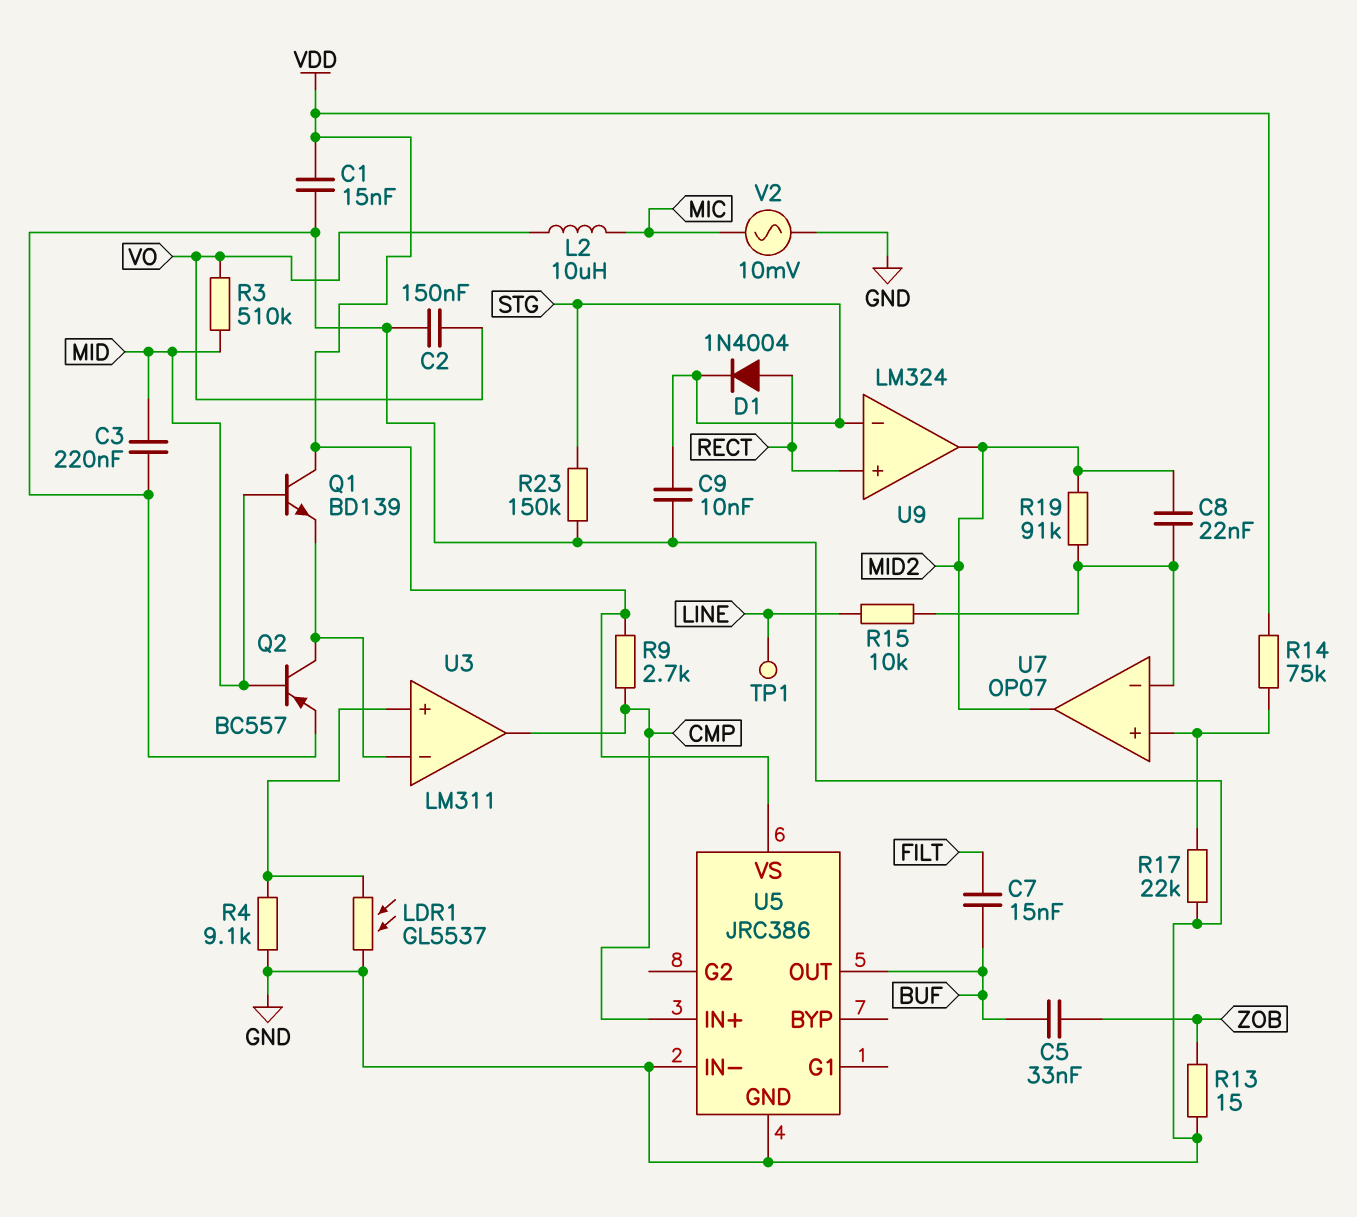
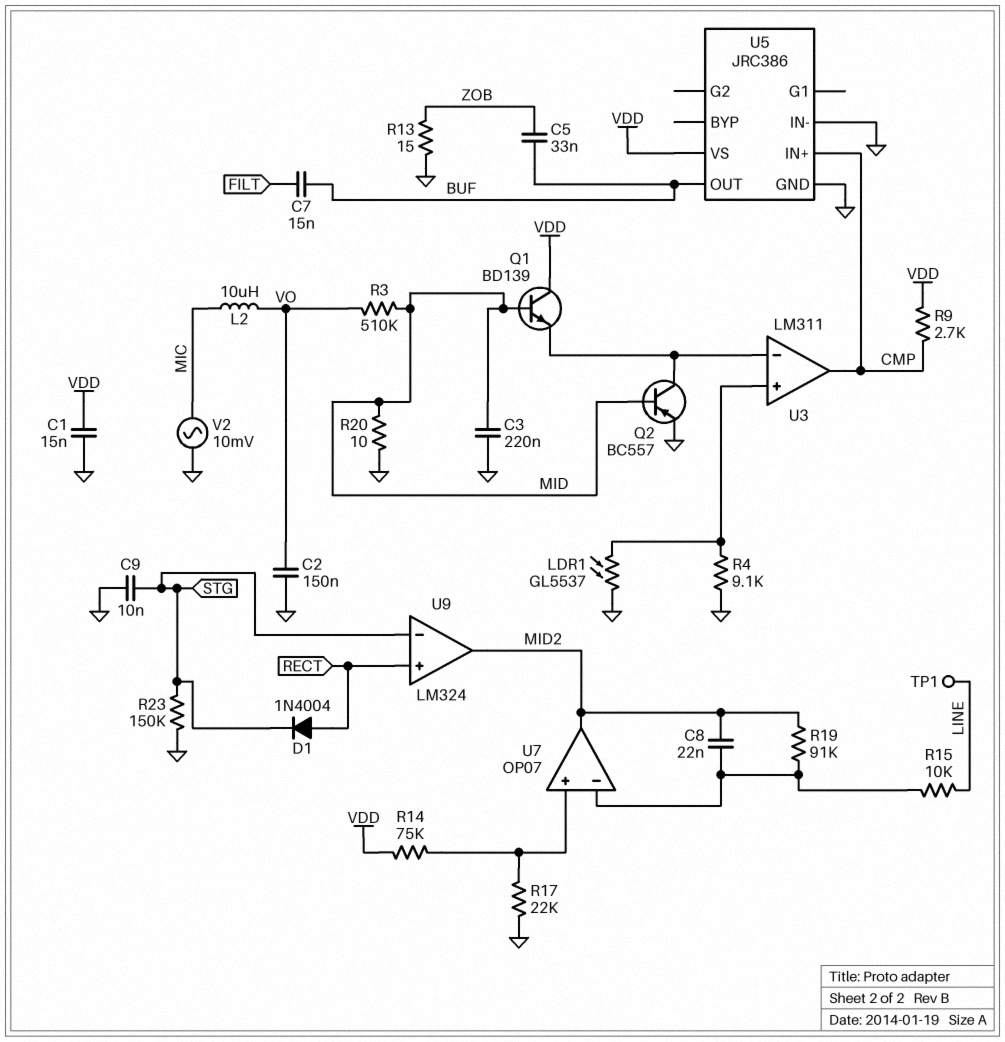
R20: none -> 10 (GND, MID)

